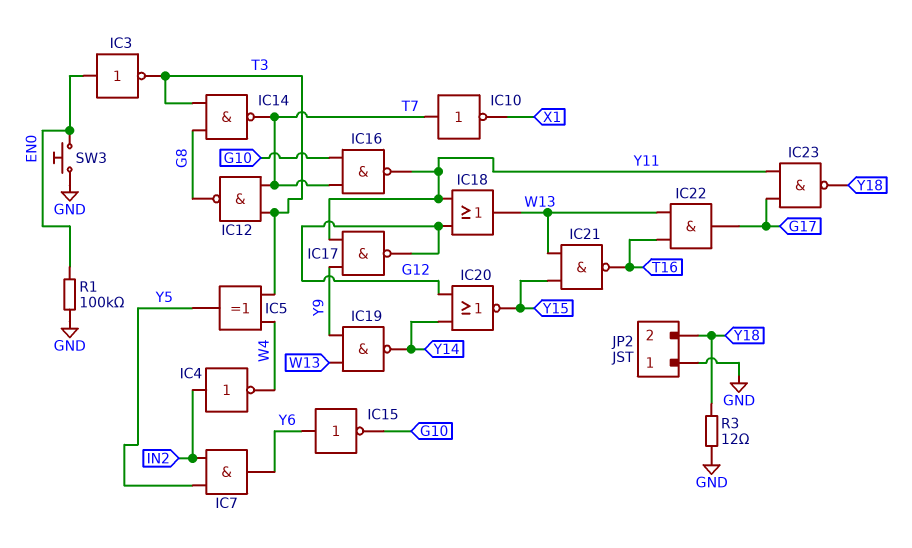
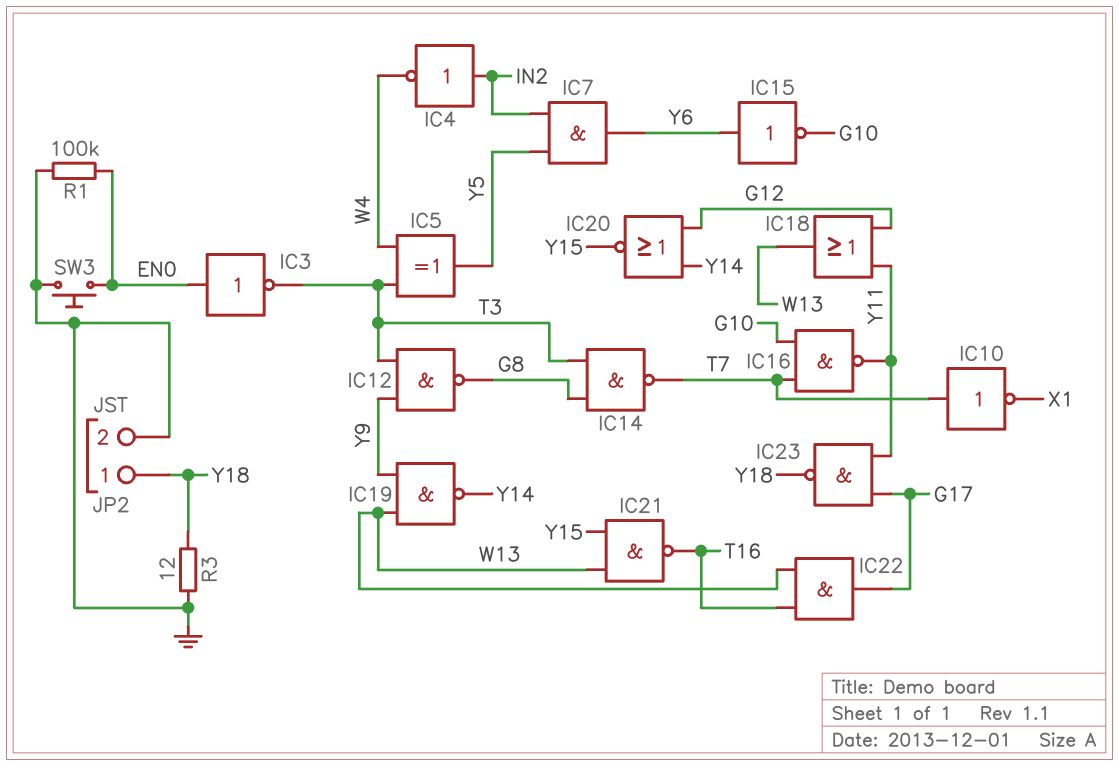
IC12: NAND (in T3, in T7, out G8) -> NAND (in T3, in Y9, out G8)
IC17: NAND (in Y9, in Y11, out G12) -> none
JP2 pin 1: GND -> Y18
JP2 pin 2: Y18 -> GND

